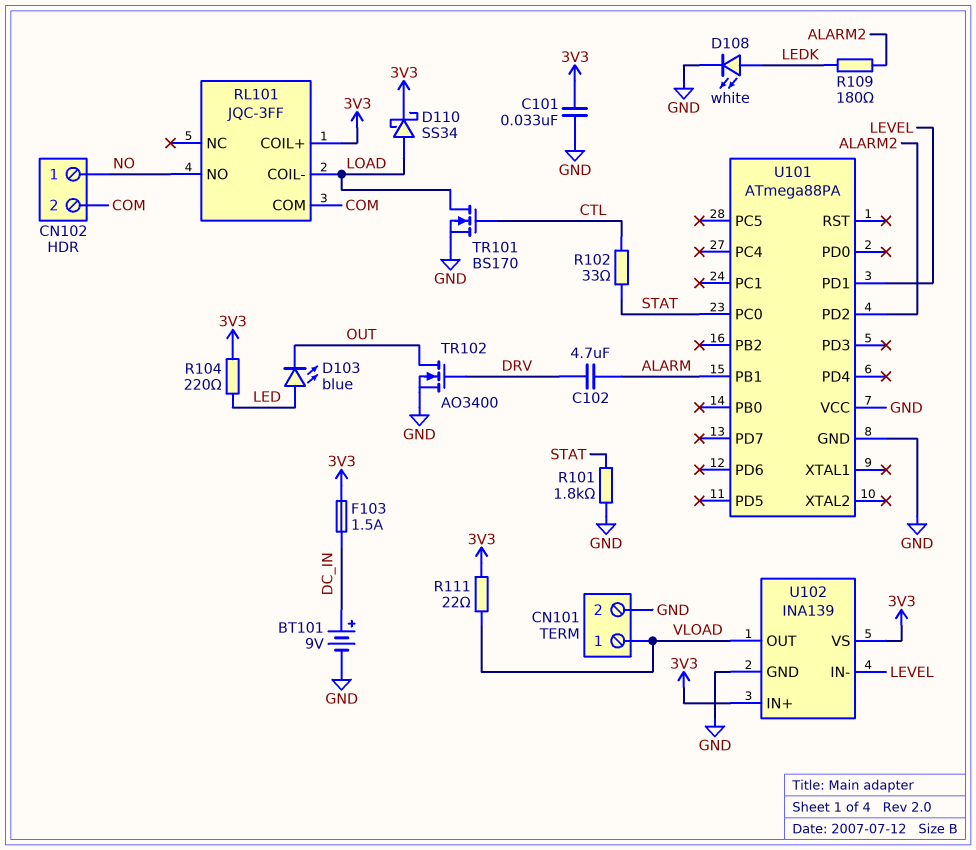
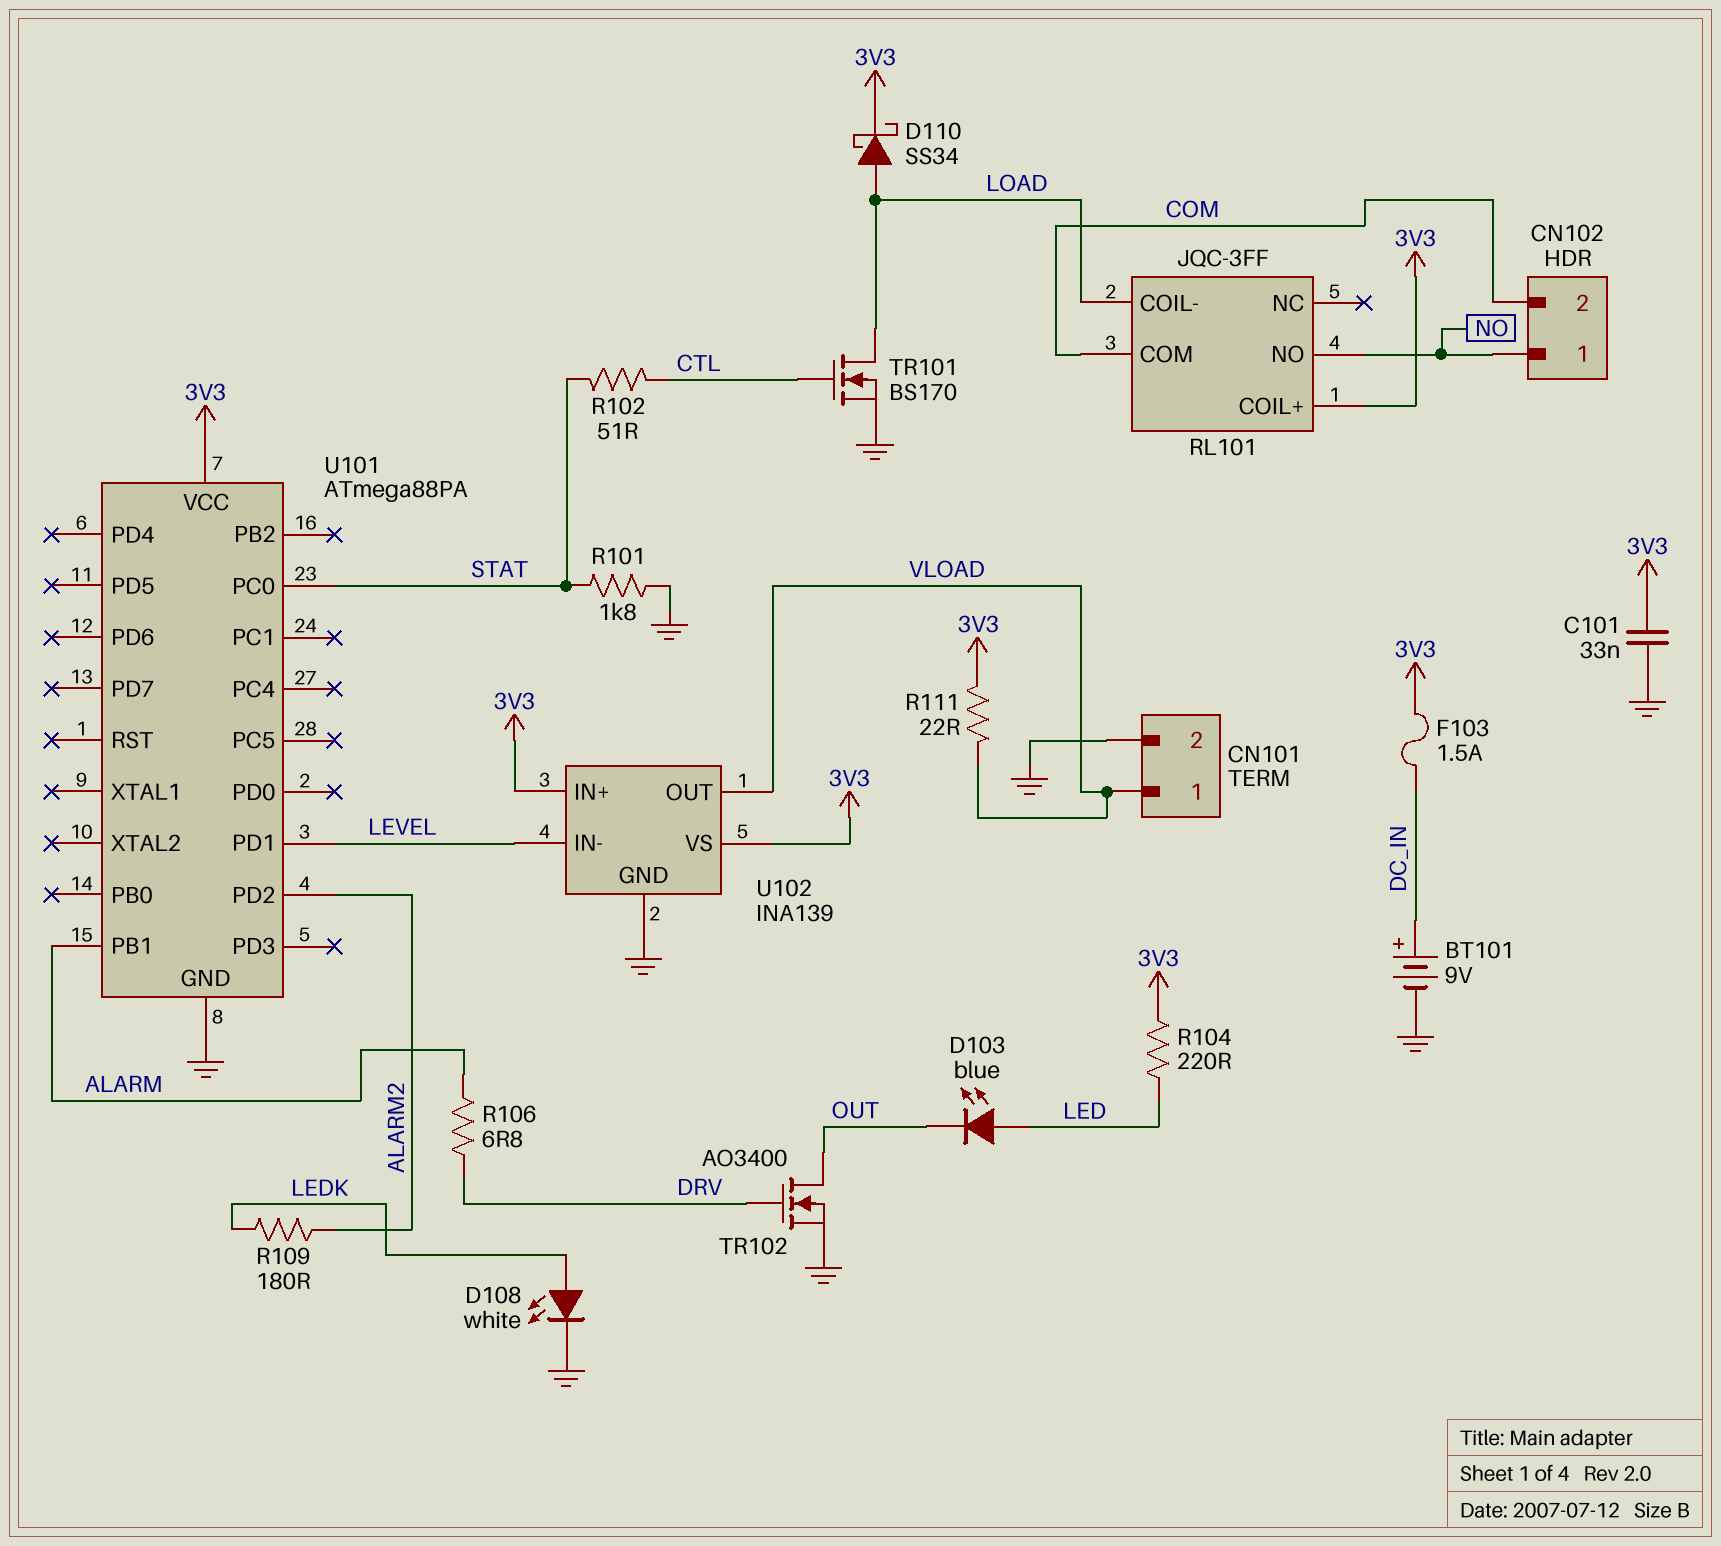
C102: 4.7uF (ALARM, DRV) -> none
R102: 33 (CTL, STAT) -> 51 (CTL, STAT)
R106: none -> 6.8 (ALARM, DRV)
U101 pin VCC: GND -> 3V3

